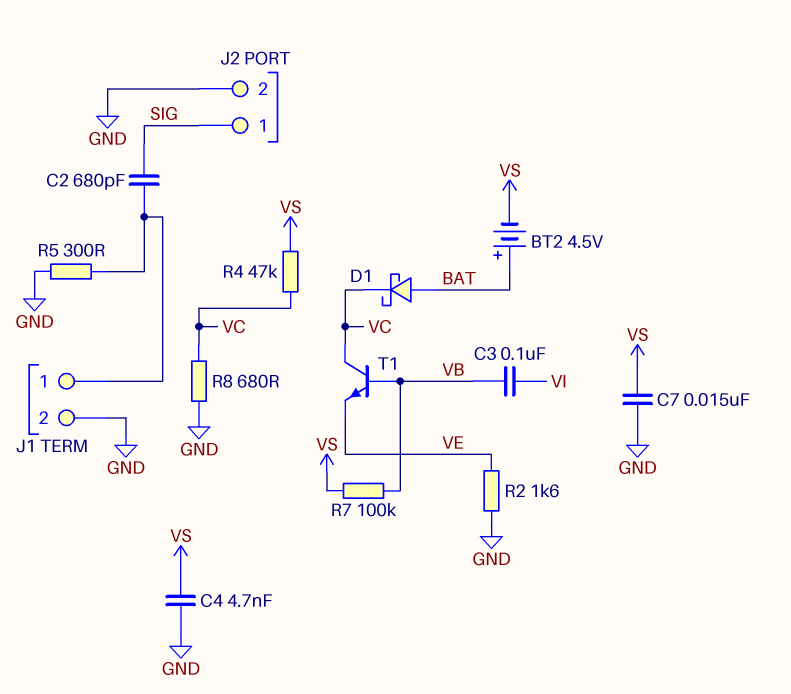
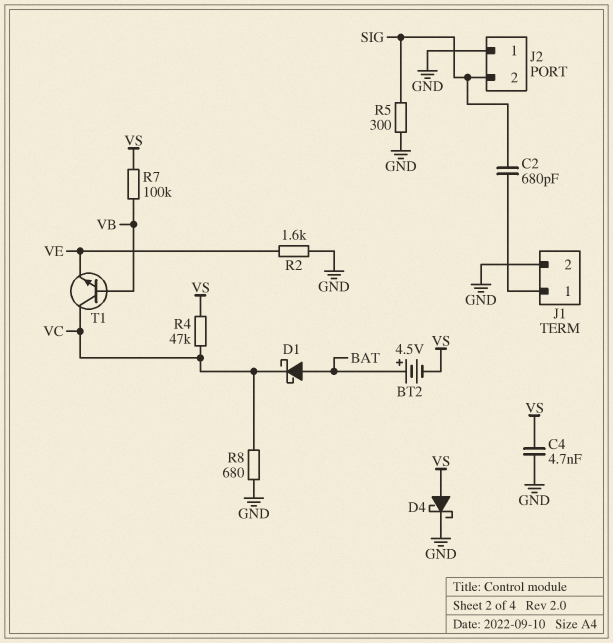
C3: 100nF (VB, VI) -> none
C7: 15nF (GND, VS) -> none
D4: none -> schottky (A VS, K GND)
J2 pin 1: SIG -> GND
J2 pin 2: GND -> SIG
R5: 300 (GND, J1/1) -> 300 (GND, SIG)

